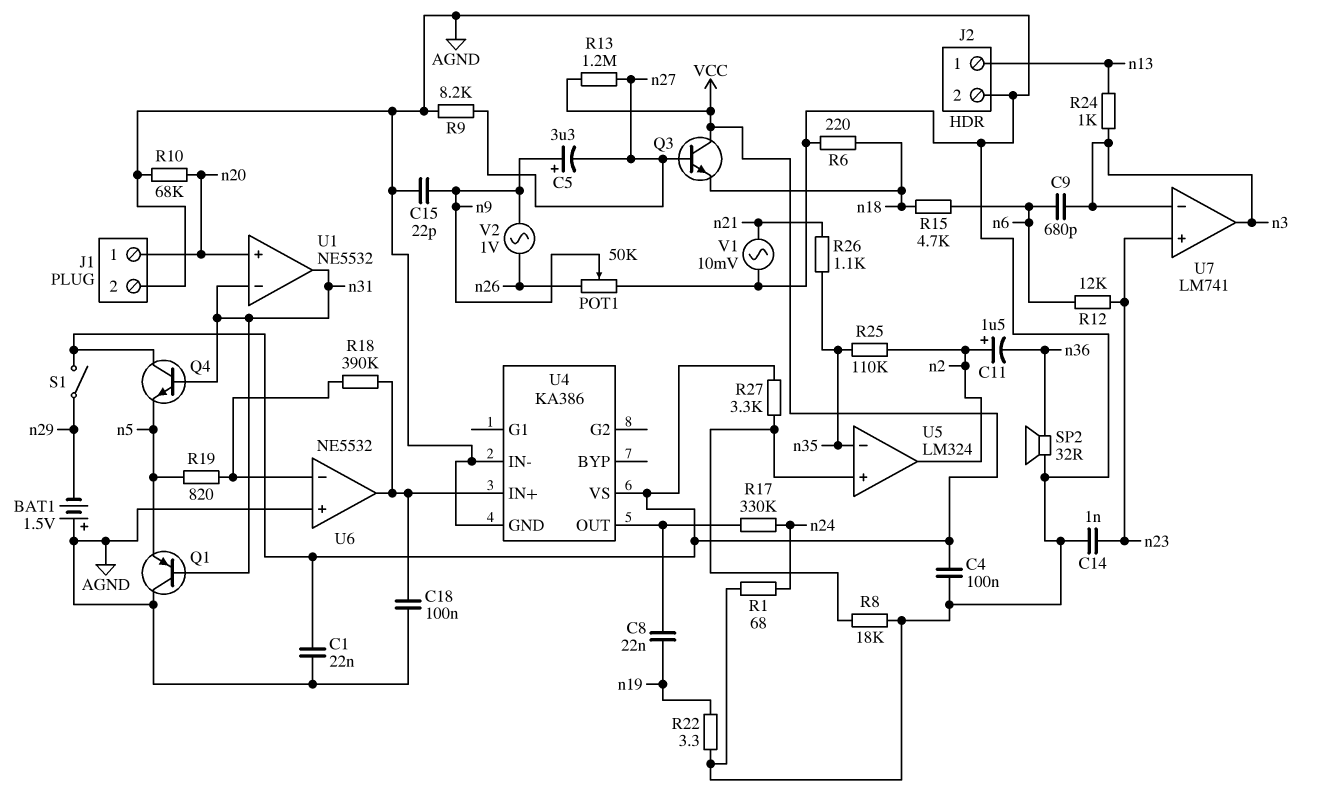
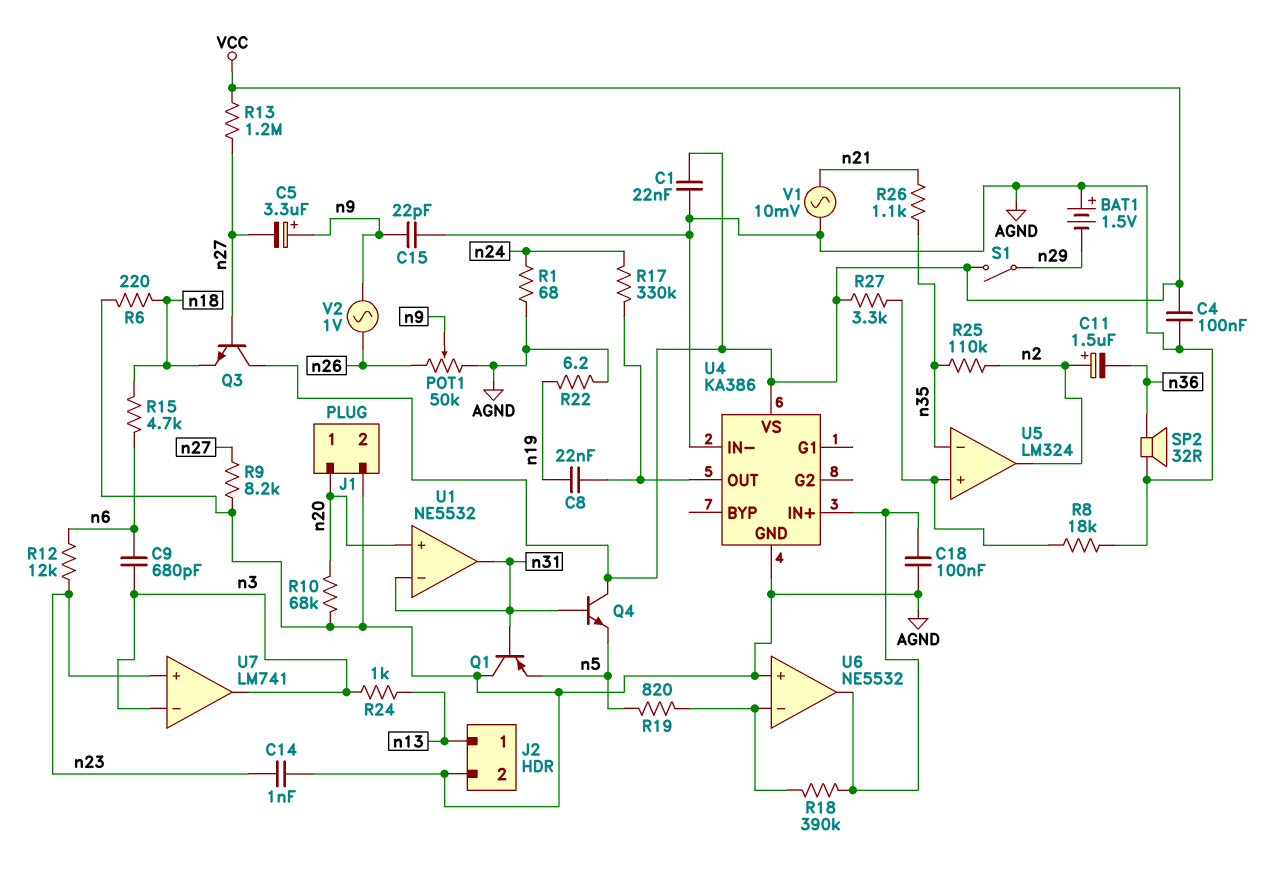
R22: 3.3 (AGND, n19) -> 6.2 (AGND, n19)

